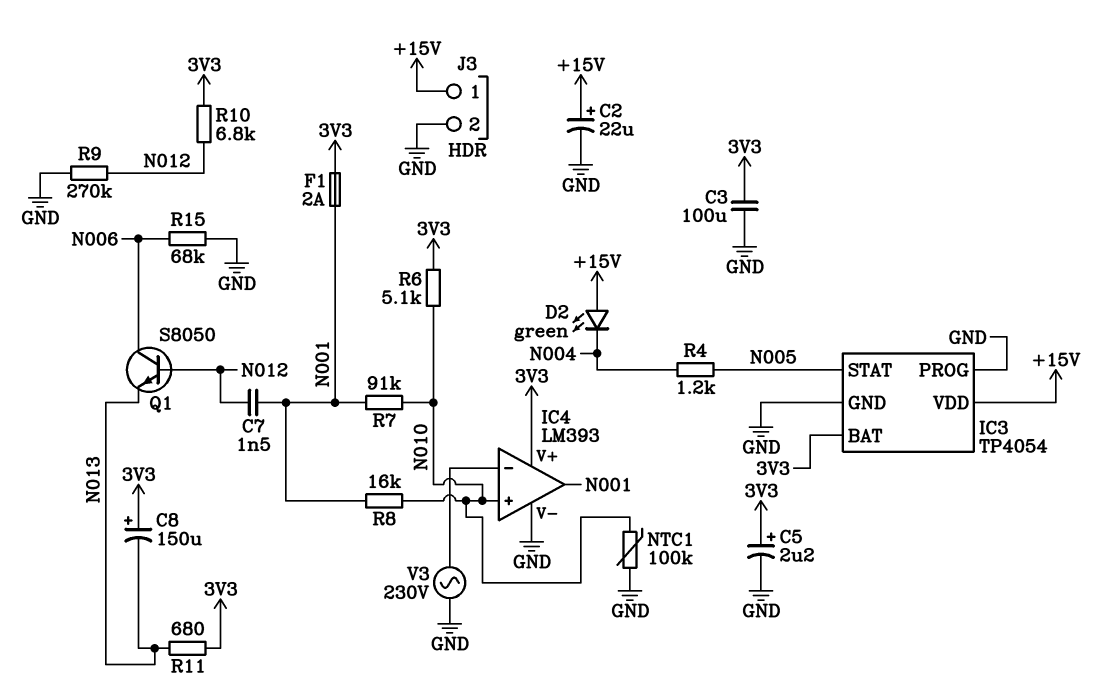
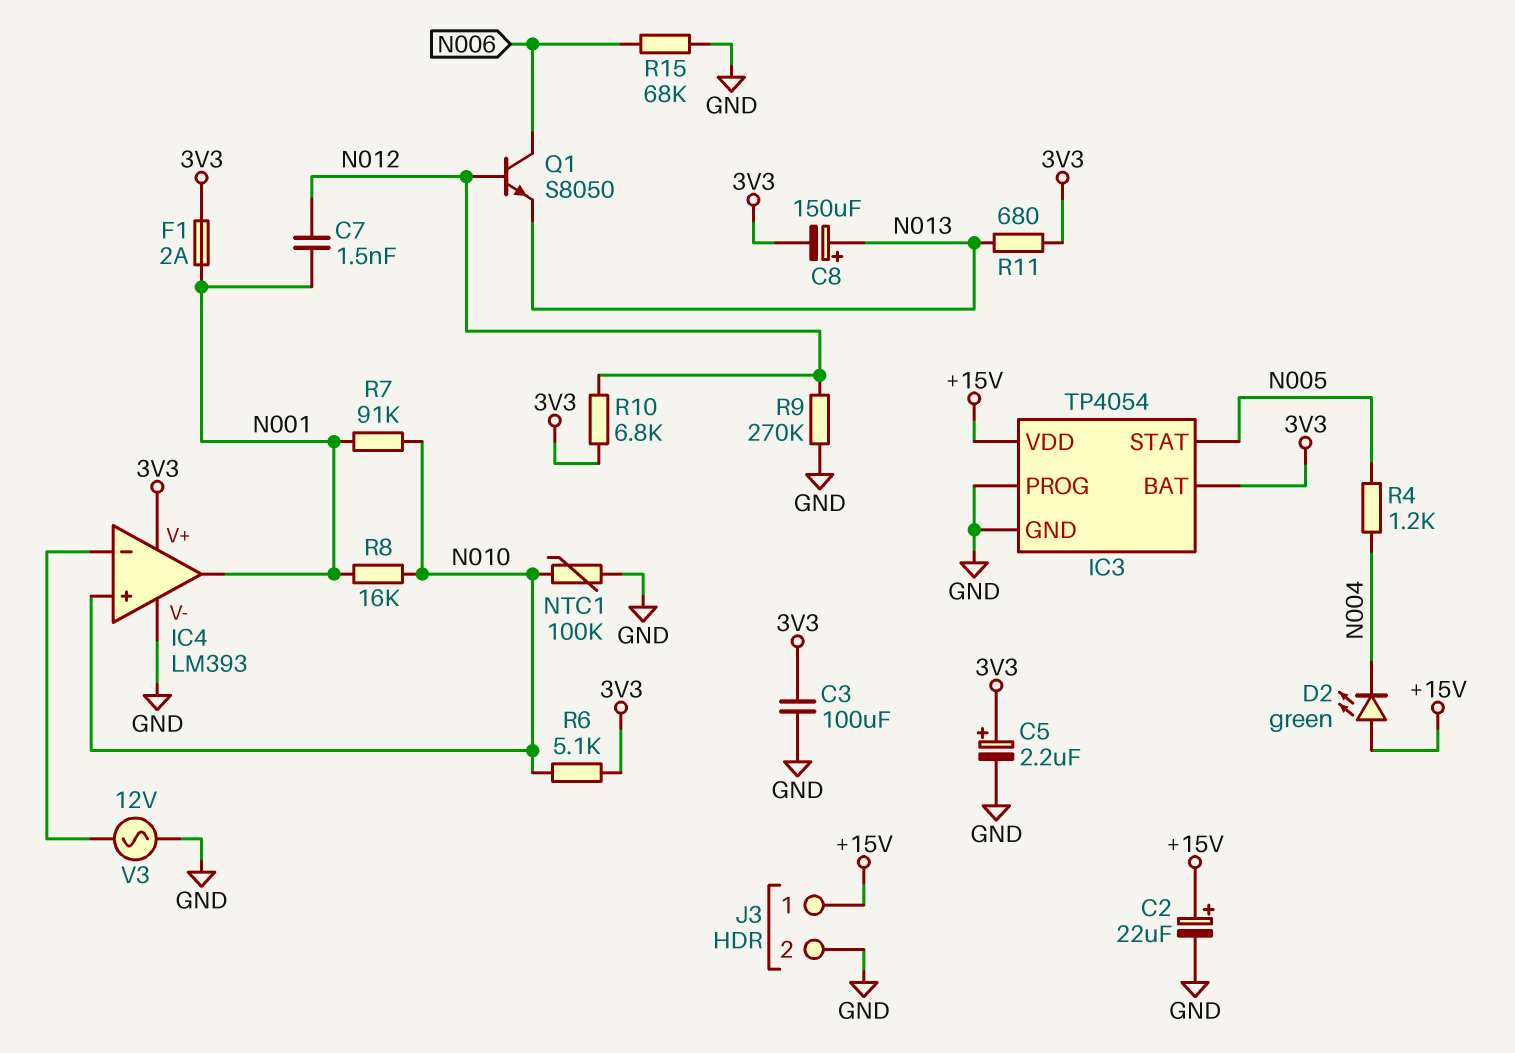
C8: 150uF (plus 3V3, minus N013) -> 150uF (plus N013, minus 3V3)
V3: AC 230V (GND, IC4/in-) -> AC 12V (GND, IC4/in-)

